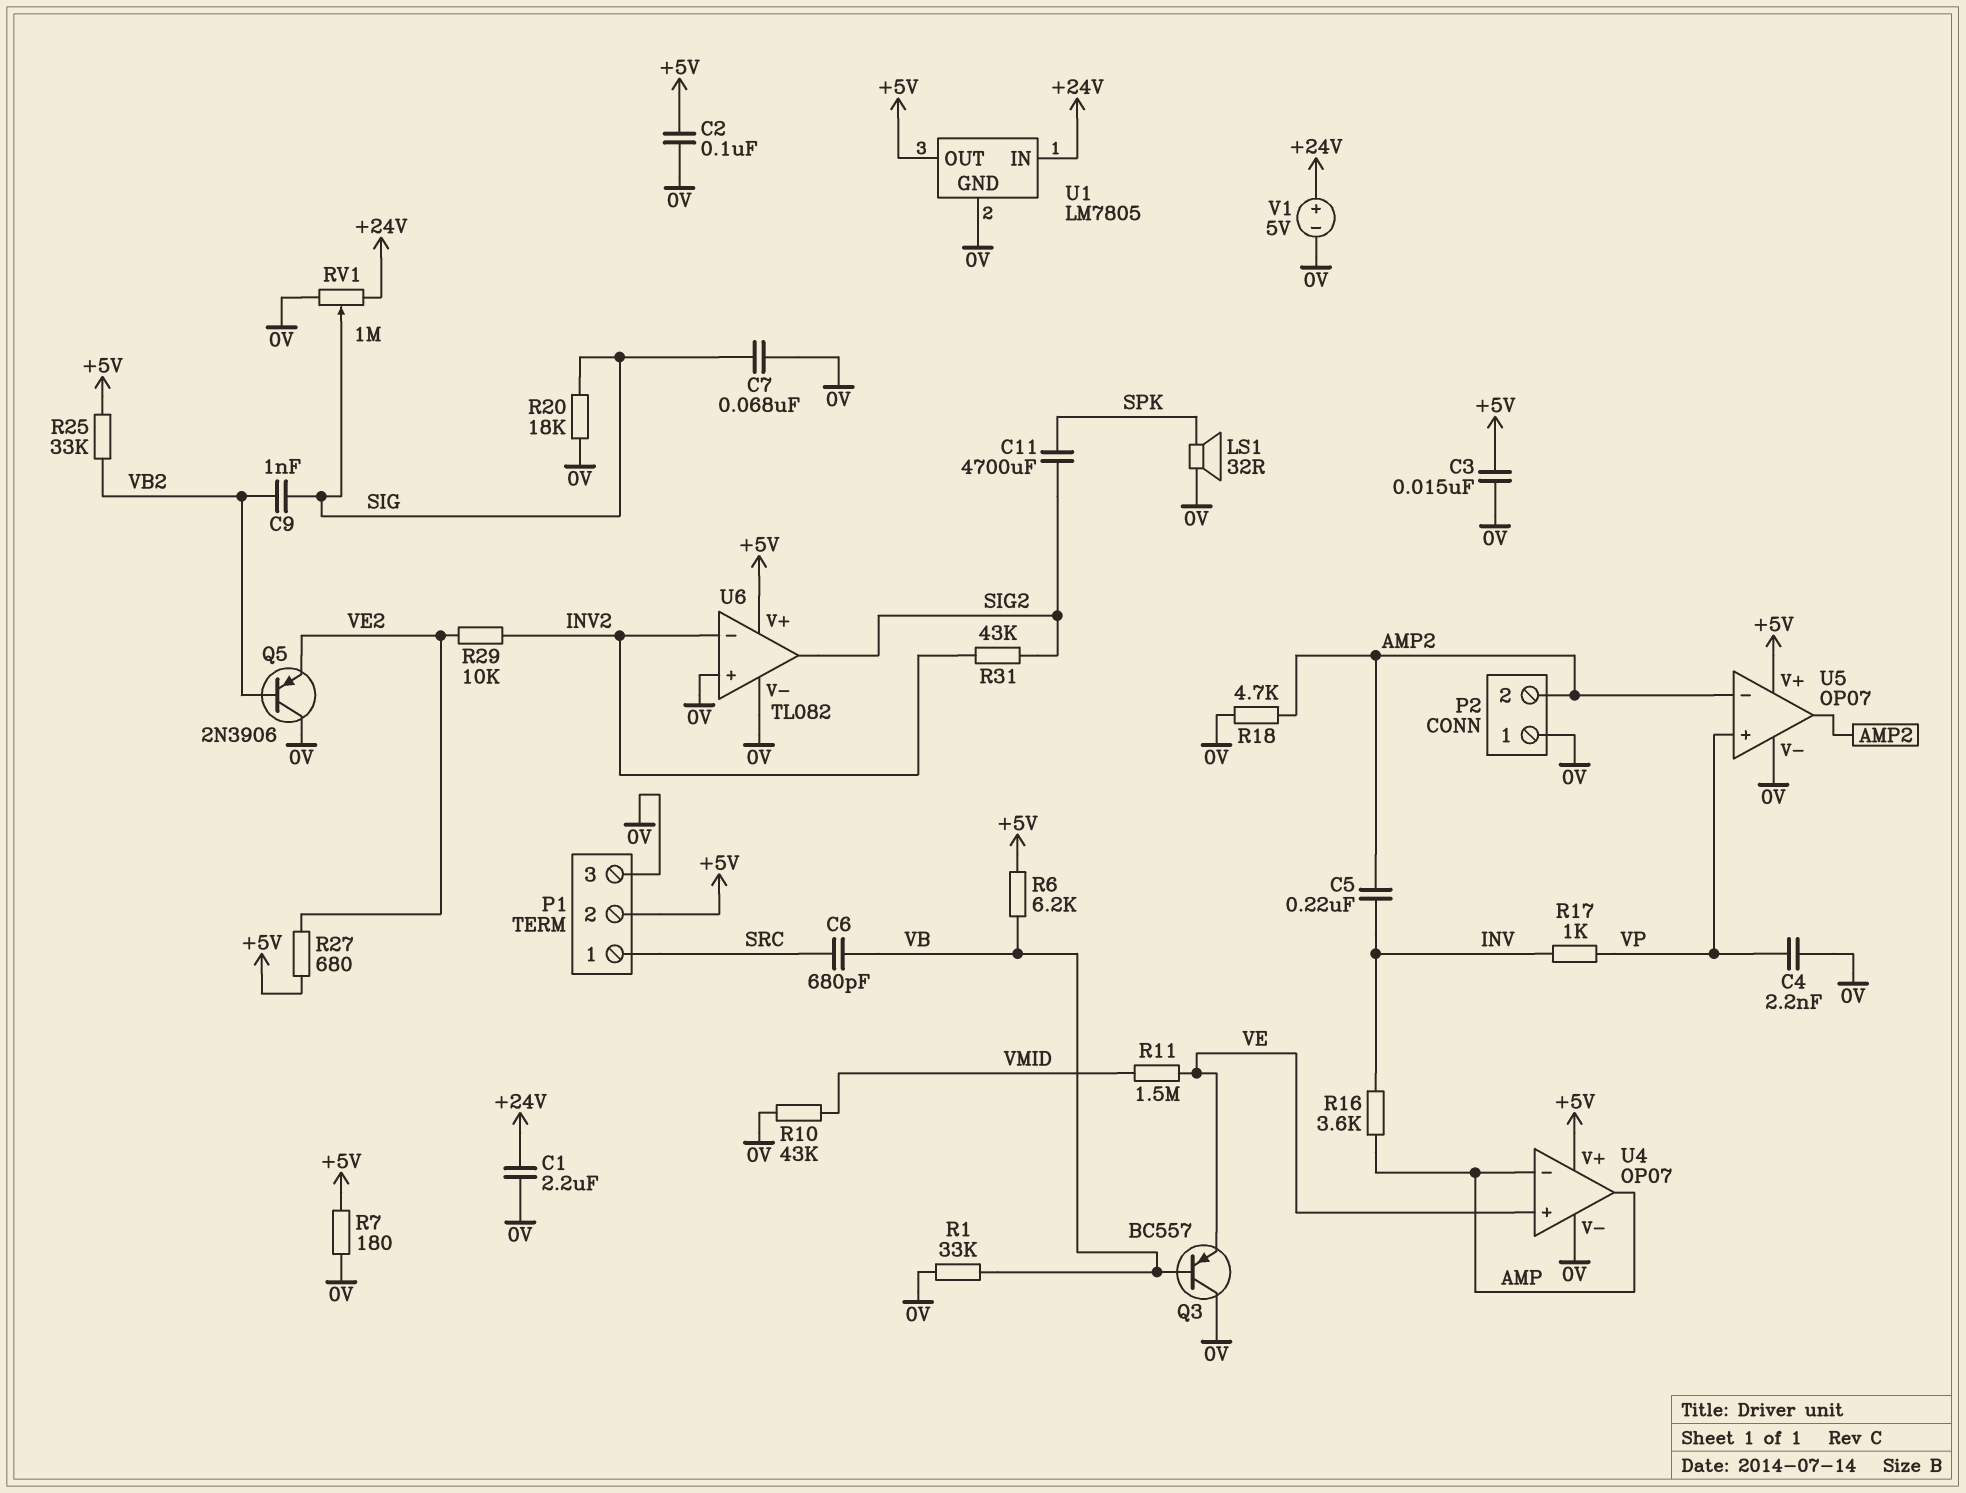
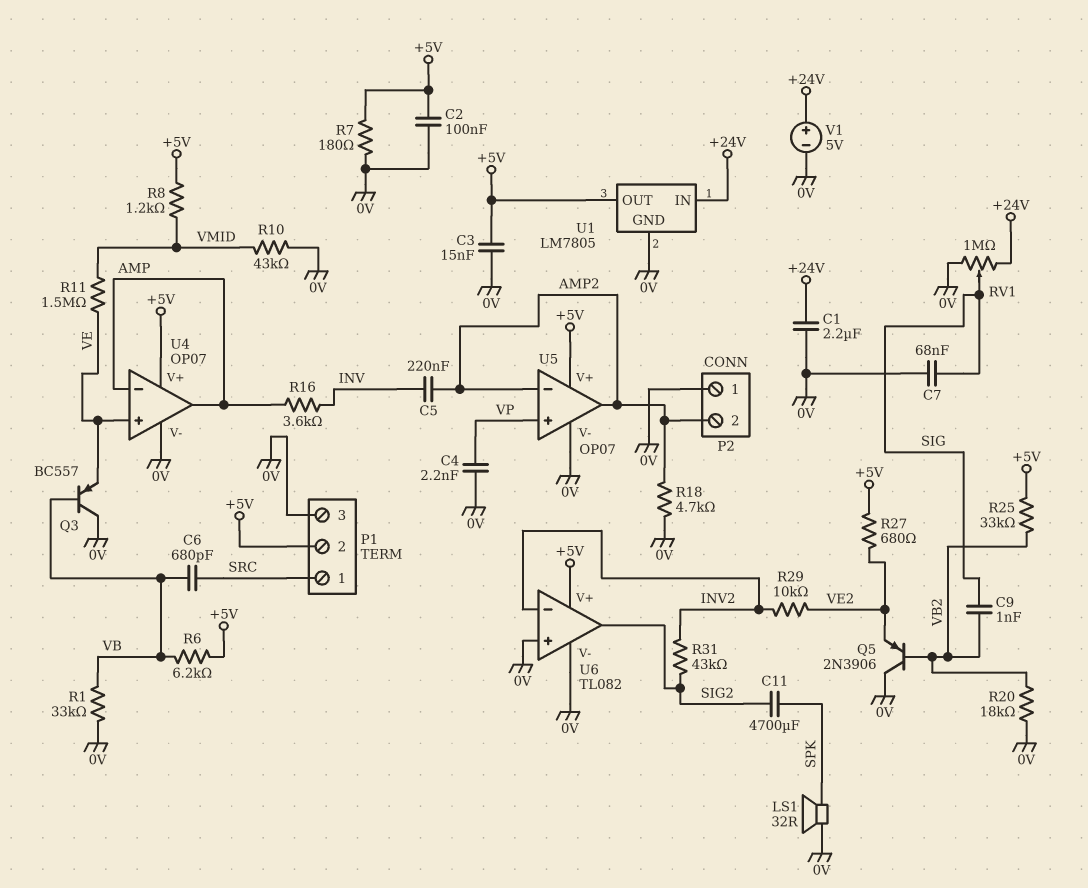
R8: none -> 1.2k (+5V, VMID)
R17: 1k (INV, VP) -> none
R20: 18k (0V, SIG) -> 18k (0V, VB2)

